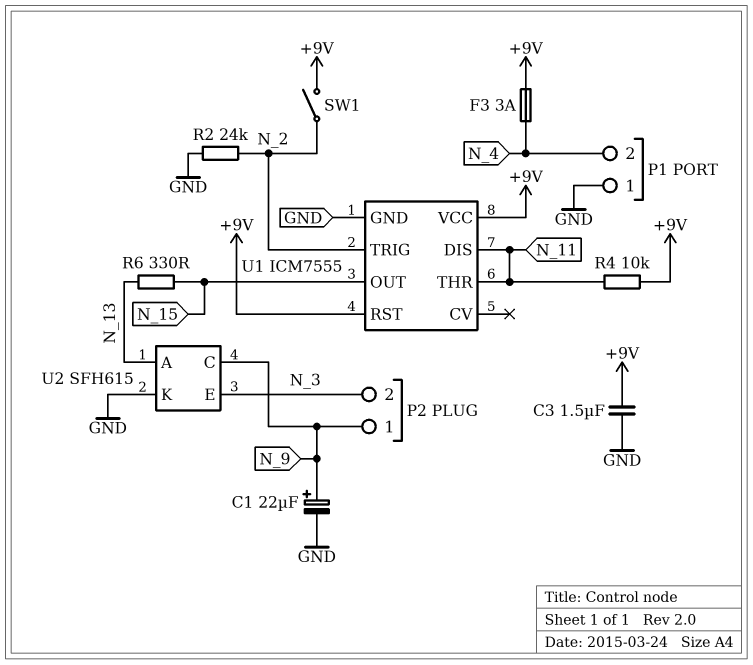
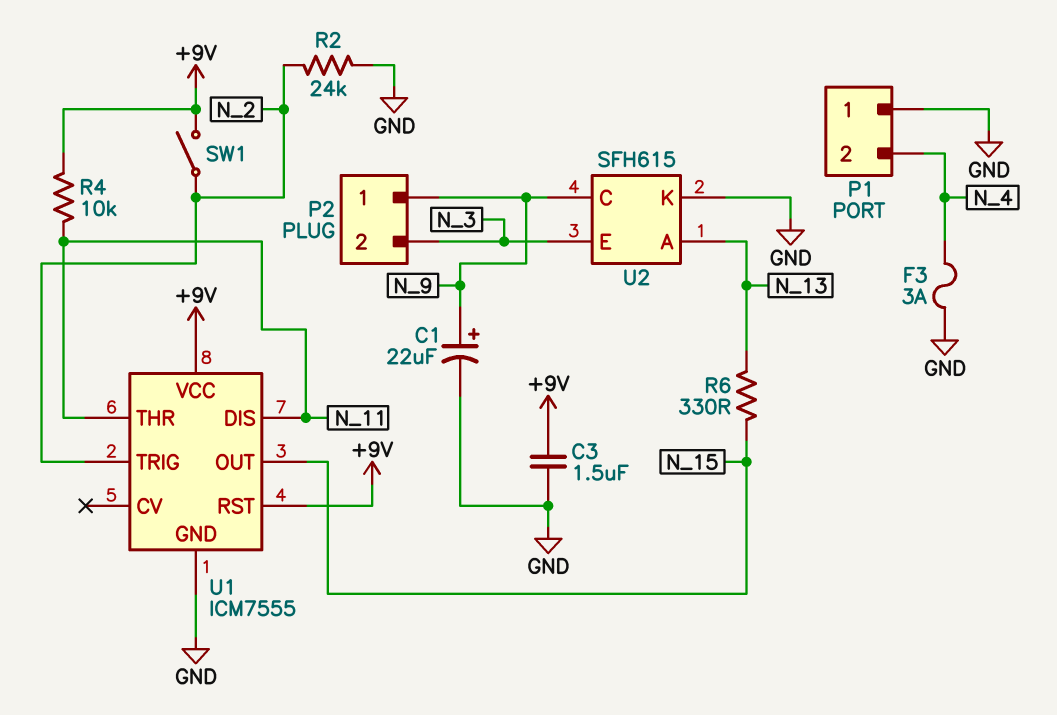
F3: 3A (+9V, N_4) -> 3A (GND, N_4)

